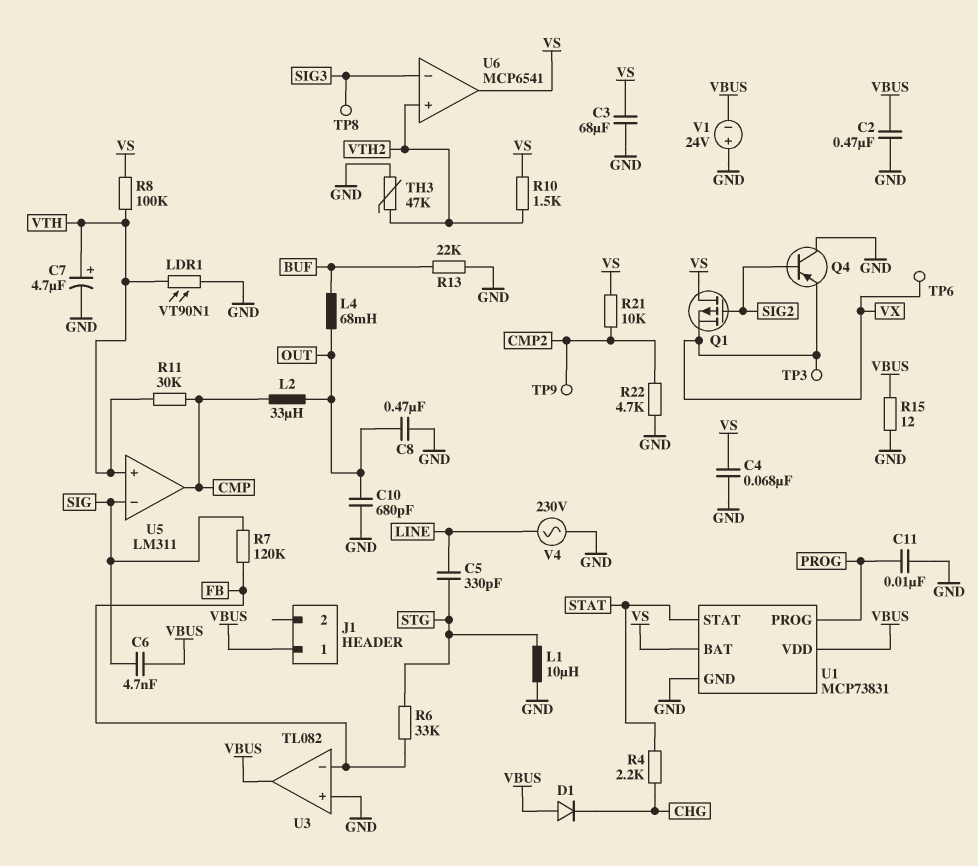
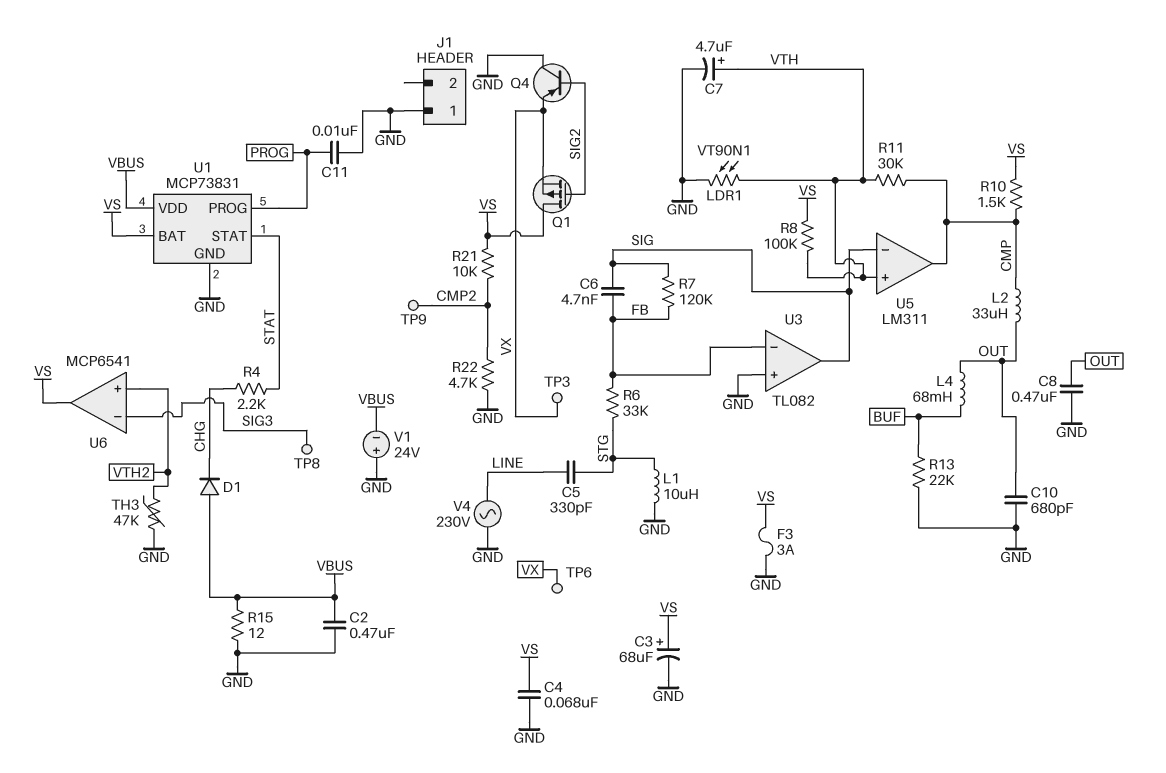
C3: 68uF (GND, VS) -> 68uF (plus VS, minus GND)
C6: 4.7nF (SIG, VBUS) -> 4.7nF (FB, SIG)
F3: none -> 3A (GND, VS)
J1 pin 1: VBUS -> GND
R10: 1.5k (VS, VTH2) -> 1.5k (CMP, VS)
U3 pin out: VBUS -> SIG

